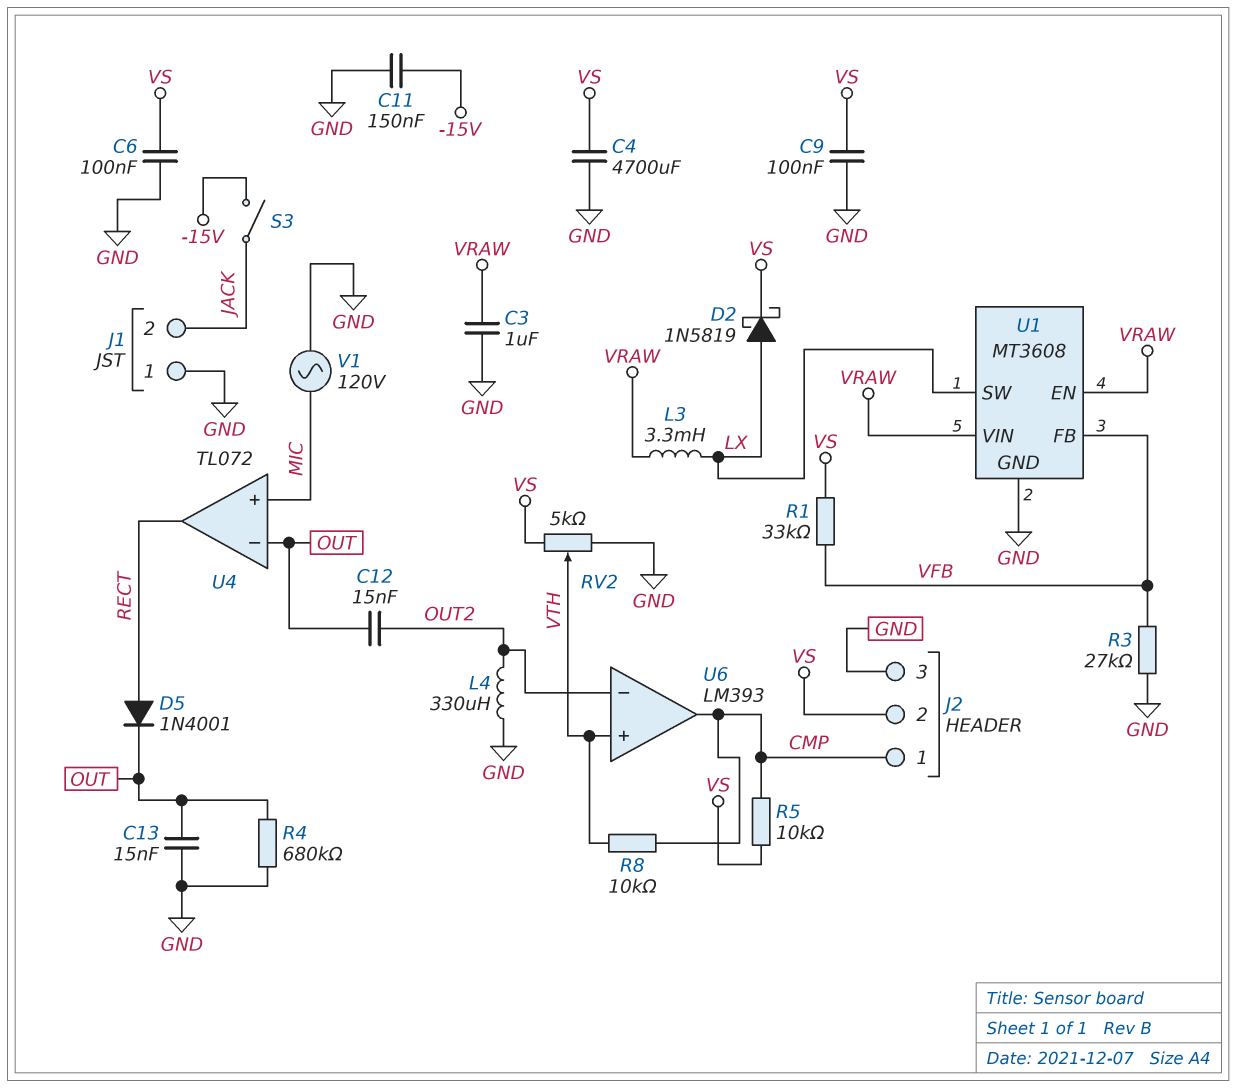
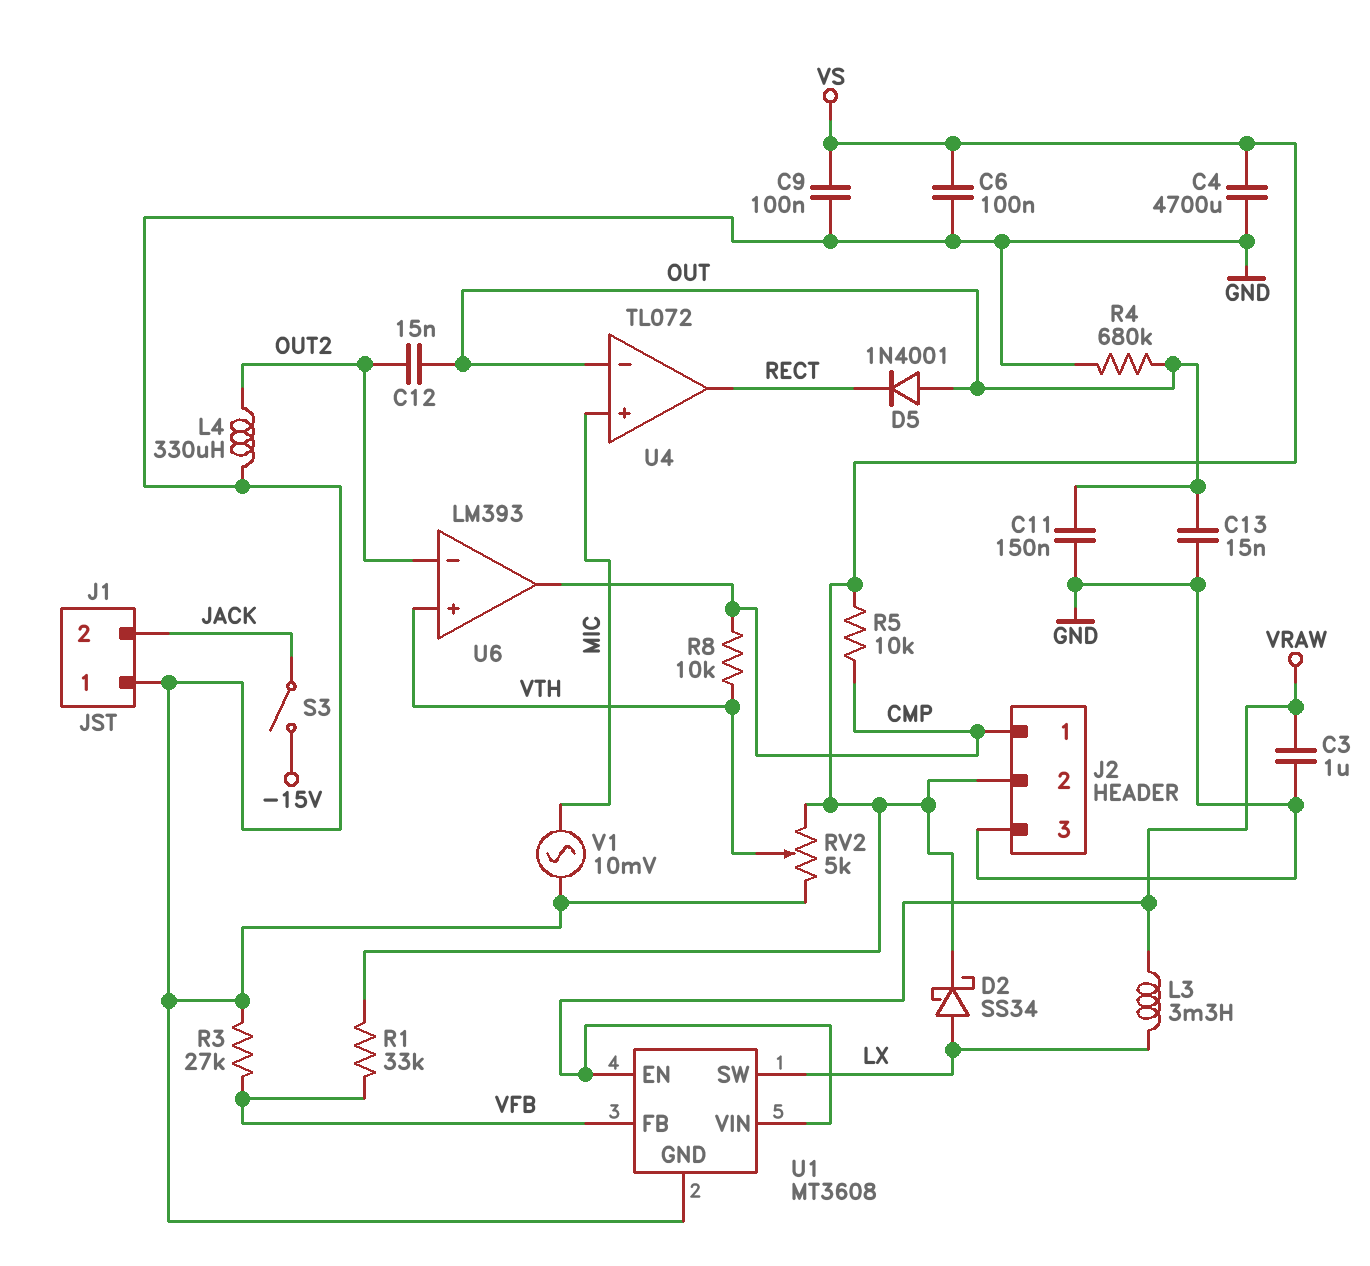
C11: 150nF (-15V, GND) -> 150nF (GND, OUT)
D2: schottky 1N5819 (A LX, K VS) -> schottky SS34 (A LX, K VS)
D5: diode 1N4001 (A RECT, K OUT) -> diode 1N4001 (A OUT, K RECT)
V1: AC 120V (GND, MIC) -> AC 10mV (GND, MIC)

